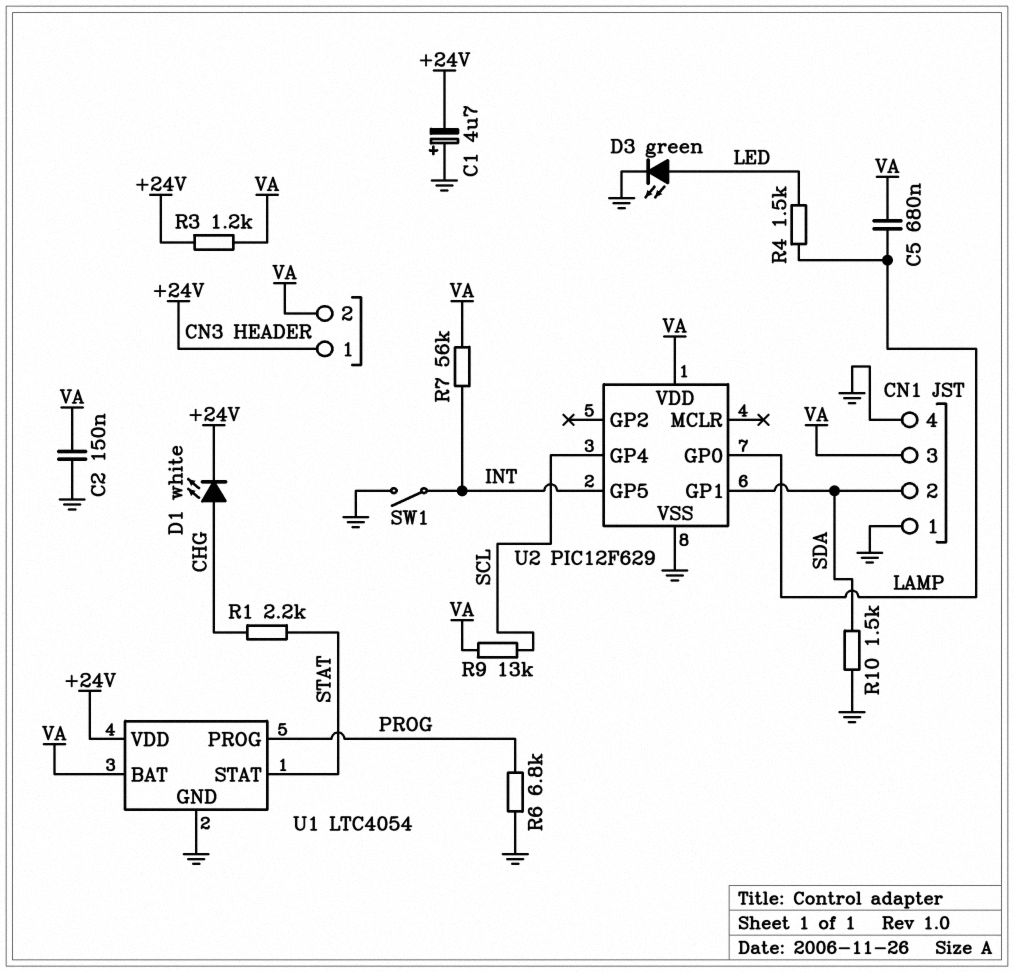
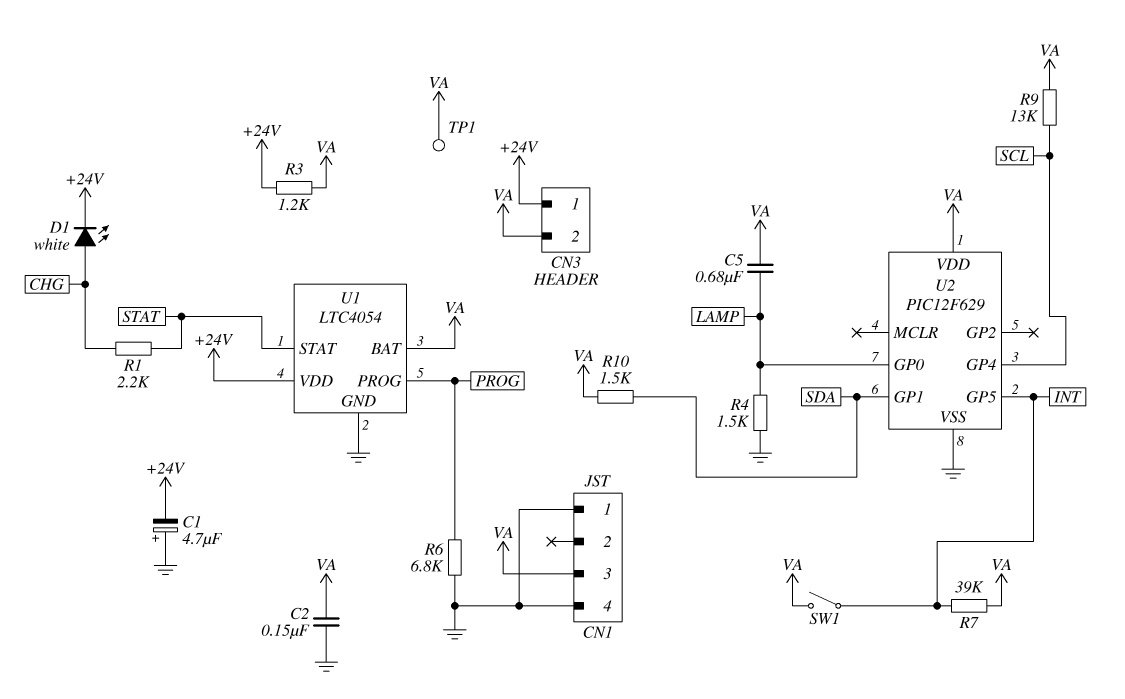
CN1 pin 2: SDA -> none
D3: LED green (A LED, K GND) -> none
R4: 1.5k (LAMP, LED) -> 1.5k (GND, LAMP)
R7: 56k (INT, VA) -> 39k (INT, VA)
R10: 1.5k (GND, SDA) -> 1.5k (SDA, VA)
SW1: switch (GND, INT) -> switch (INT, VA)
TP1: none -> test point (VA)

